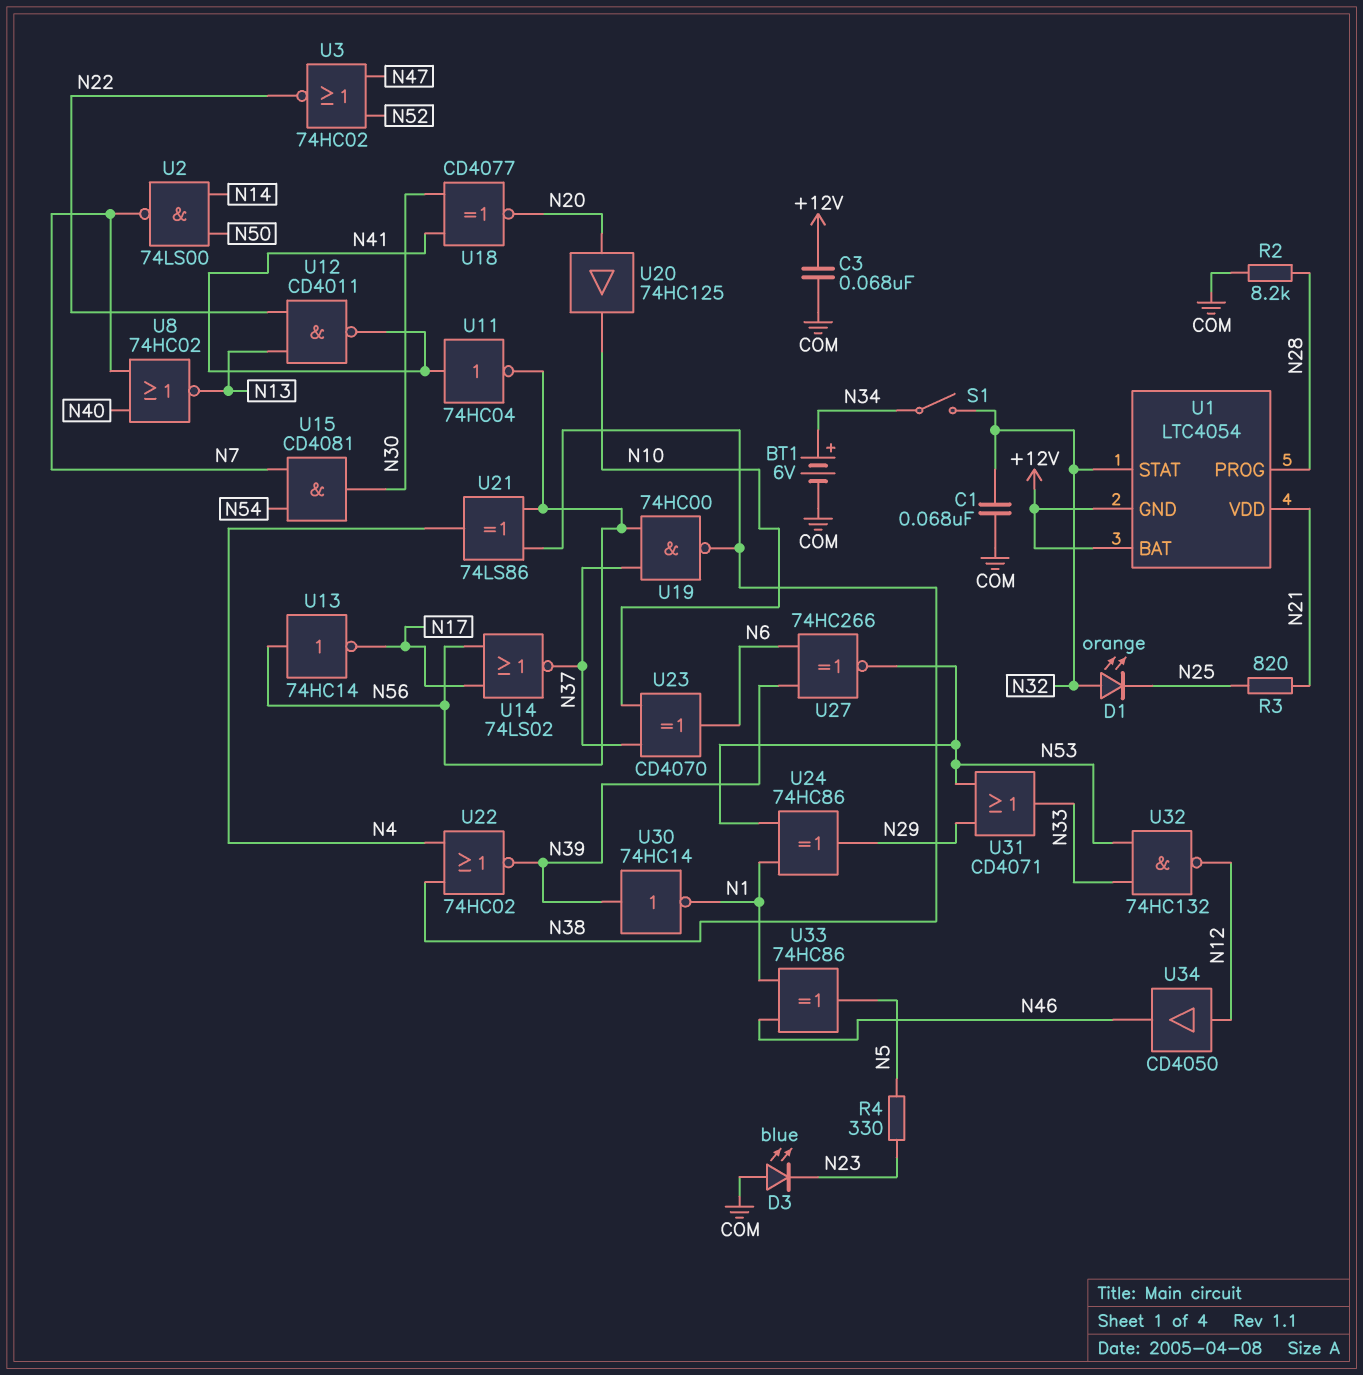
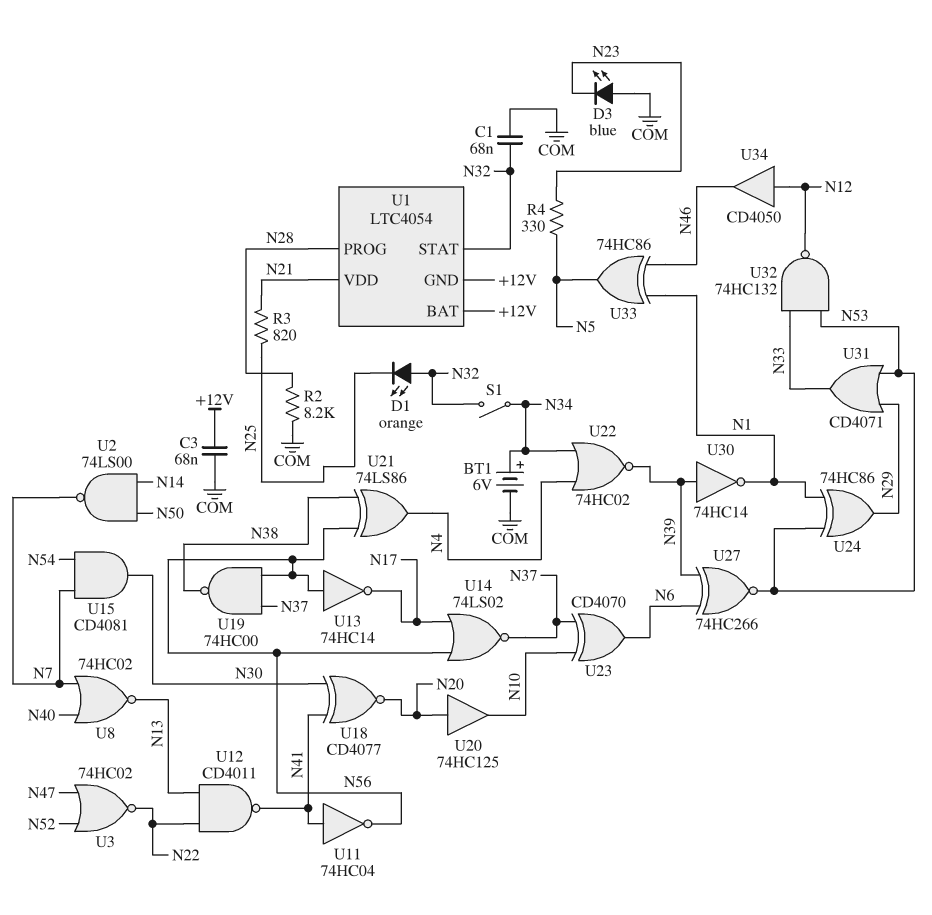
U22: NOR 74HC02 (in N4, in N38, out N39) -> NOR 74HC02 (in N4, in N34, out N39)

